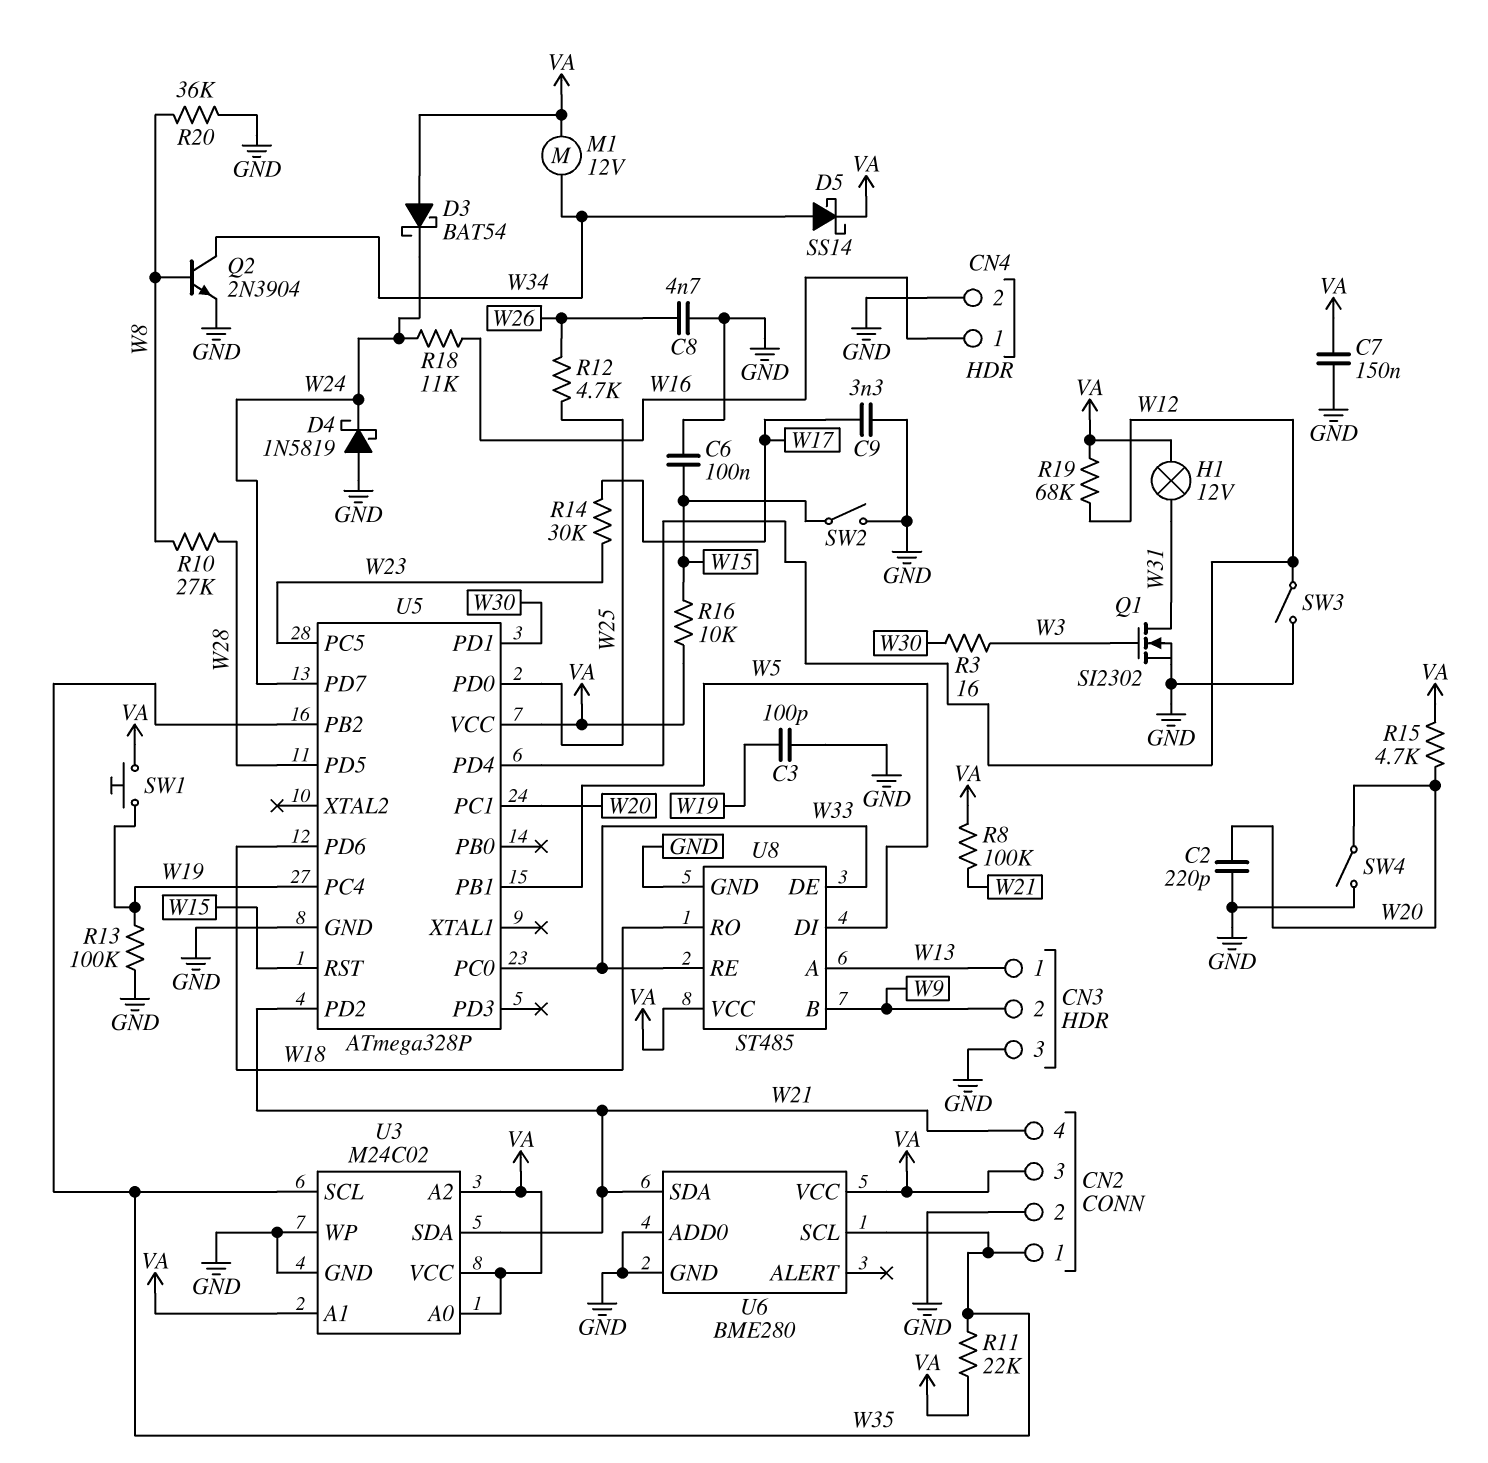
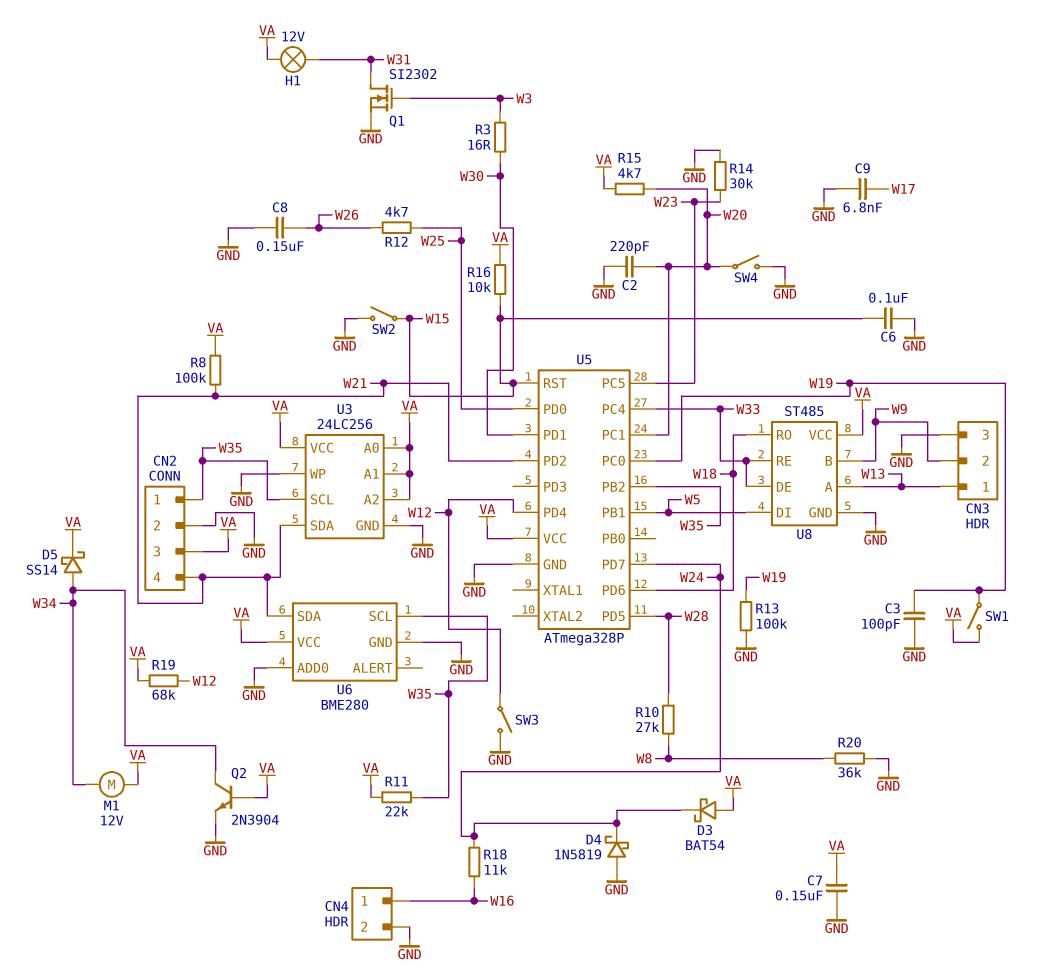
C8: 4.7nF (GND, W26) -> 150nF (GND, W26)
C9: 3.3nF (GND, W17) -> 6.8nF (GND, W17)
Q2: NPN 2N3904 (B W8, C W34, E GND) -> NPN 2N3904 (B VA, C W34, E GND)
R14: 30k (W17, W23) -> 30k (GND, W23)
SW1: button (VA, W19) -> switch (VA, W19)
U3: M24C02 -> 24LC256
U5 pin PC0: W33 -> W19
U5 pin PC4: W19 -> W33

